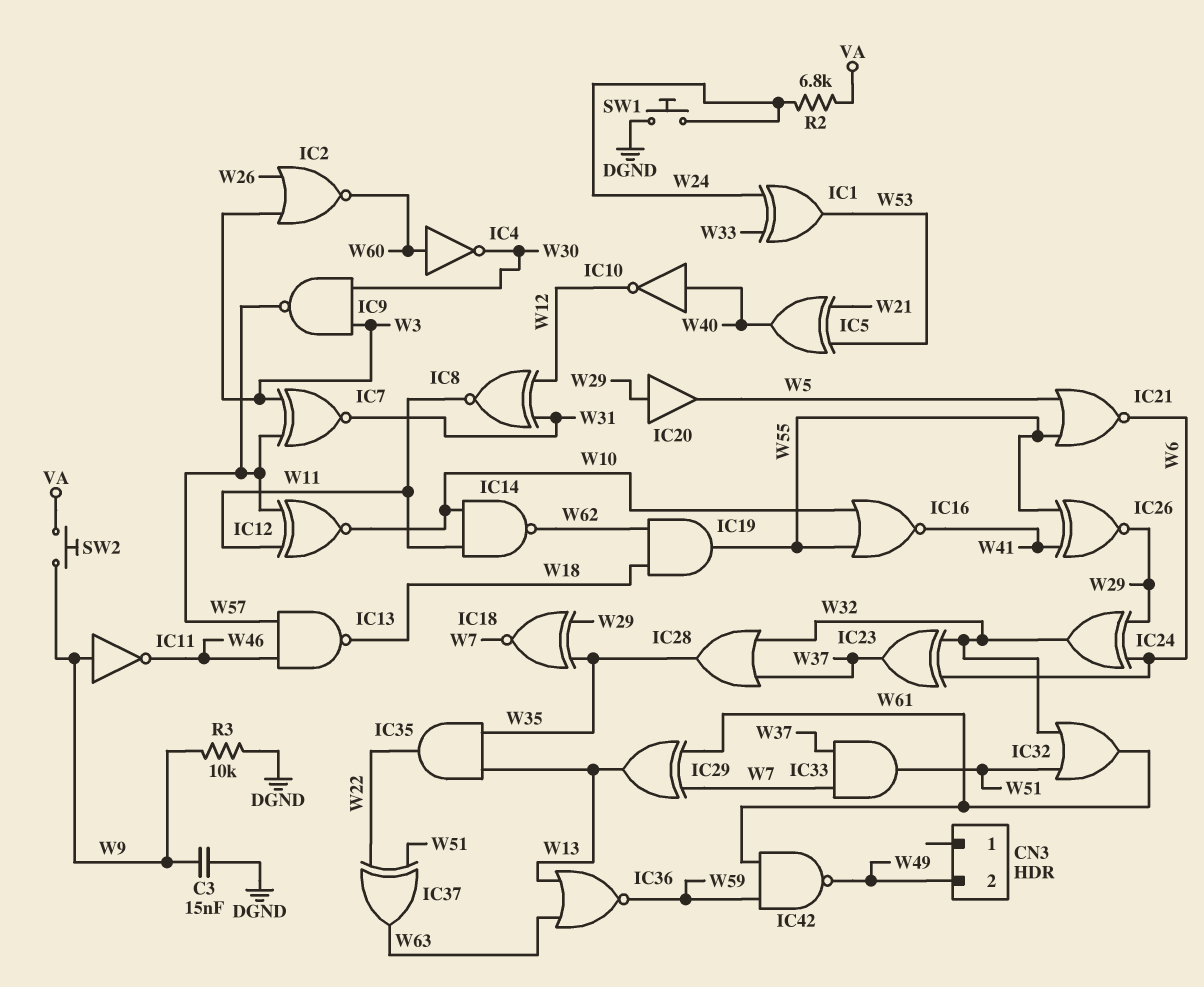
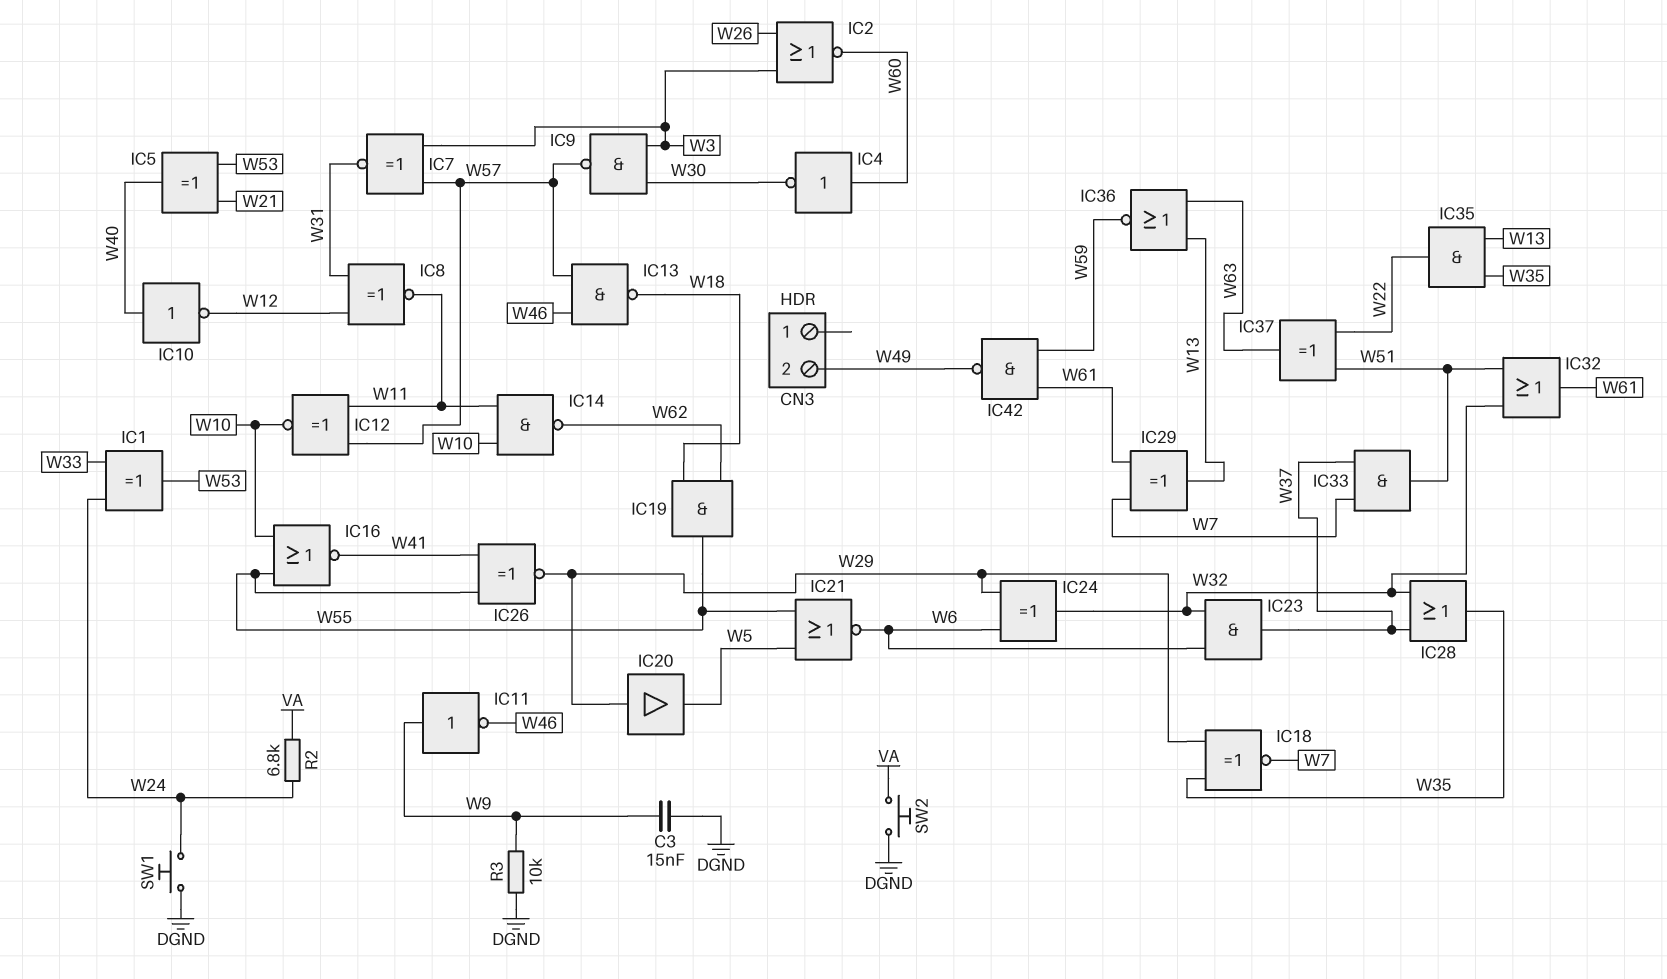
IC23: XOR (in W6, in W32, out W37) -> AND (in W6, in W32, out W37)
SW2: button (VA, W9) -> button (DGND, VA)

